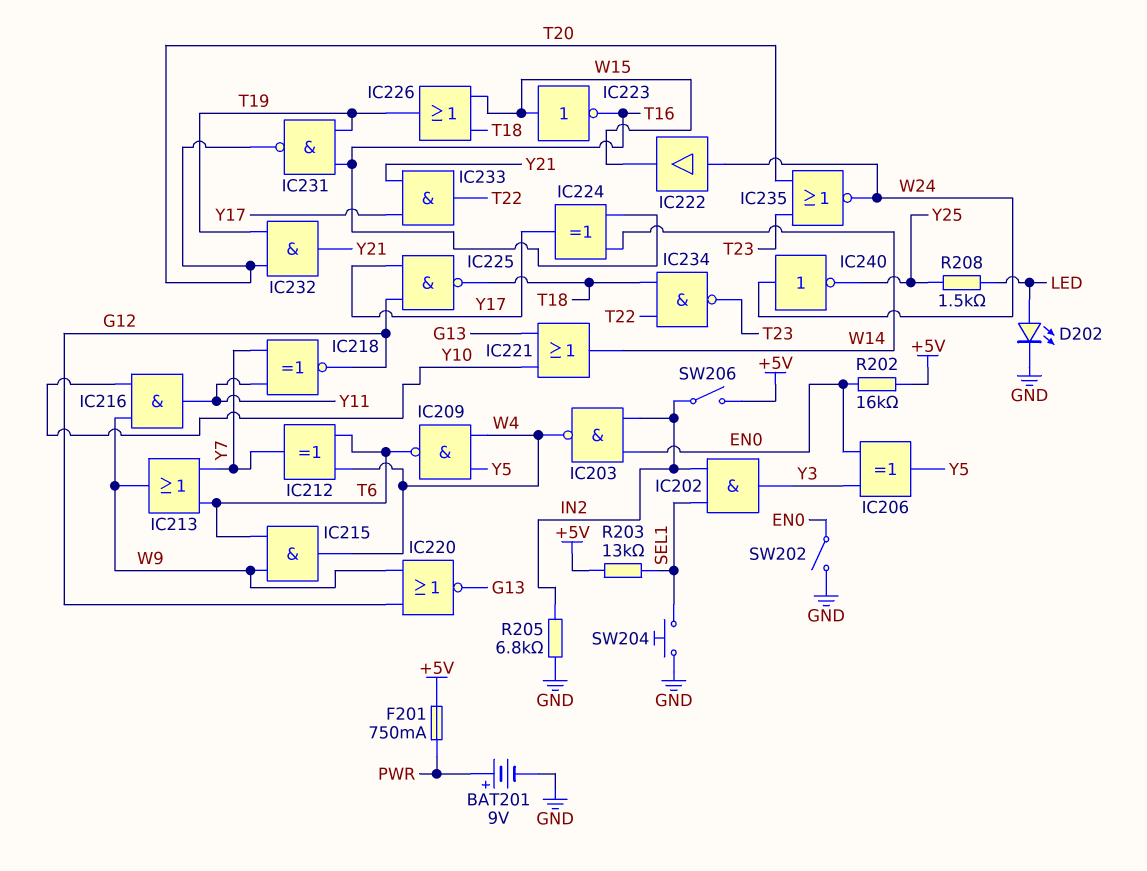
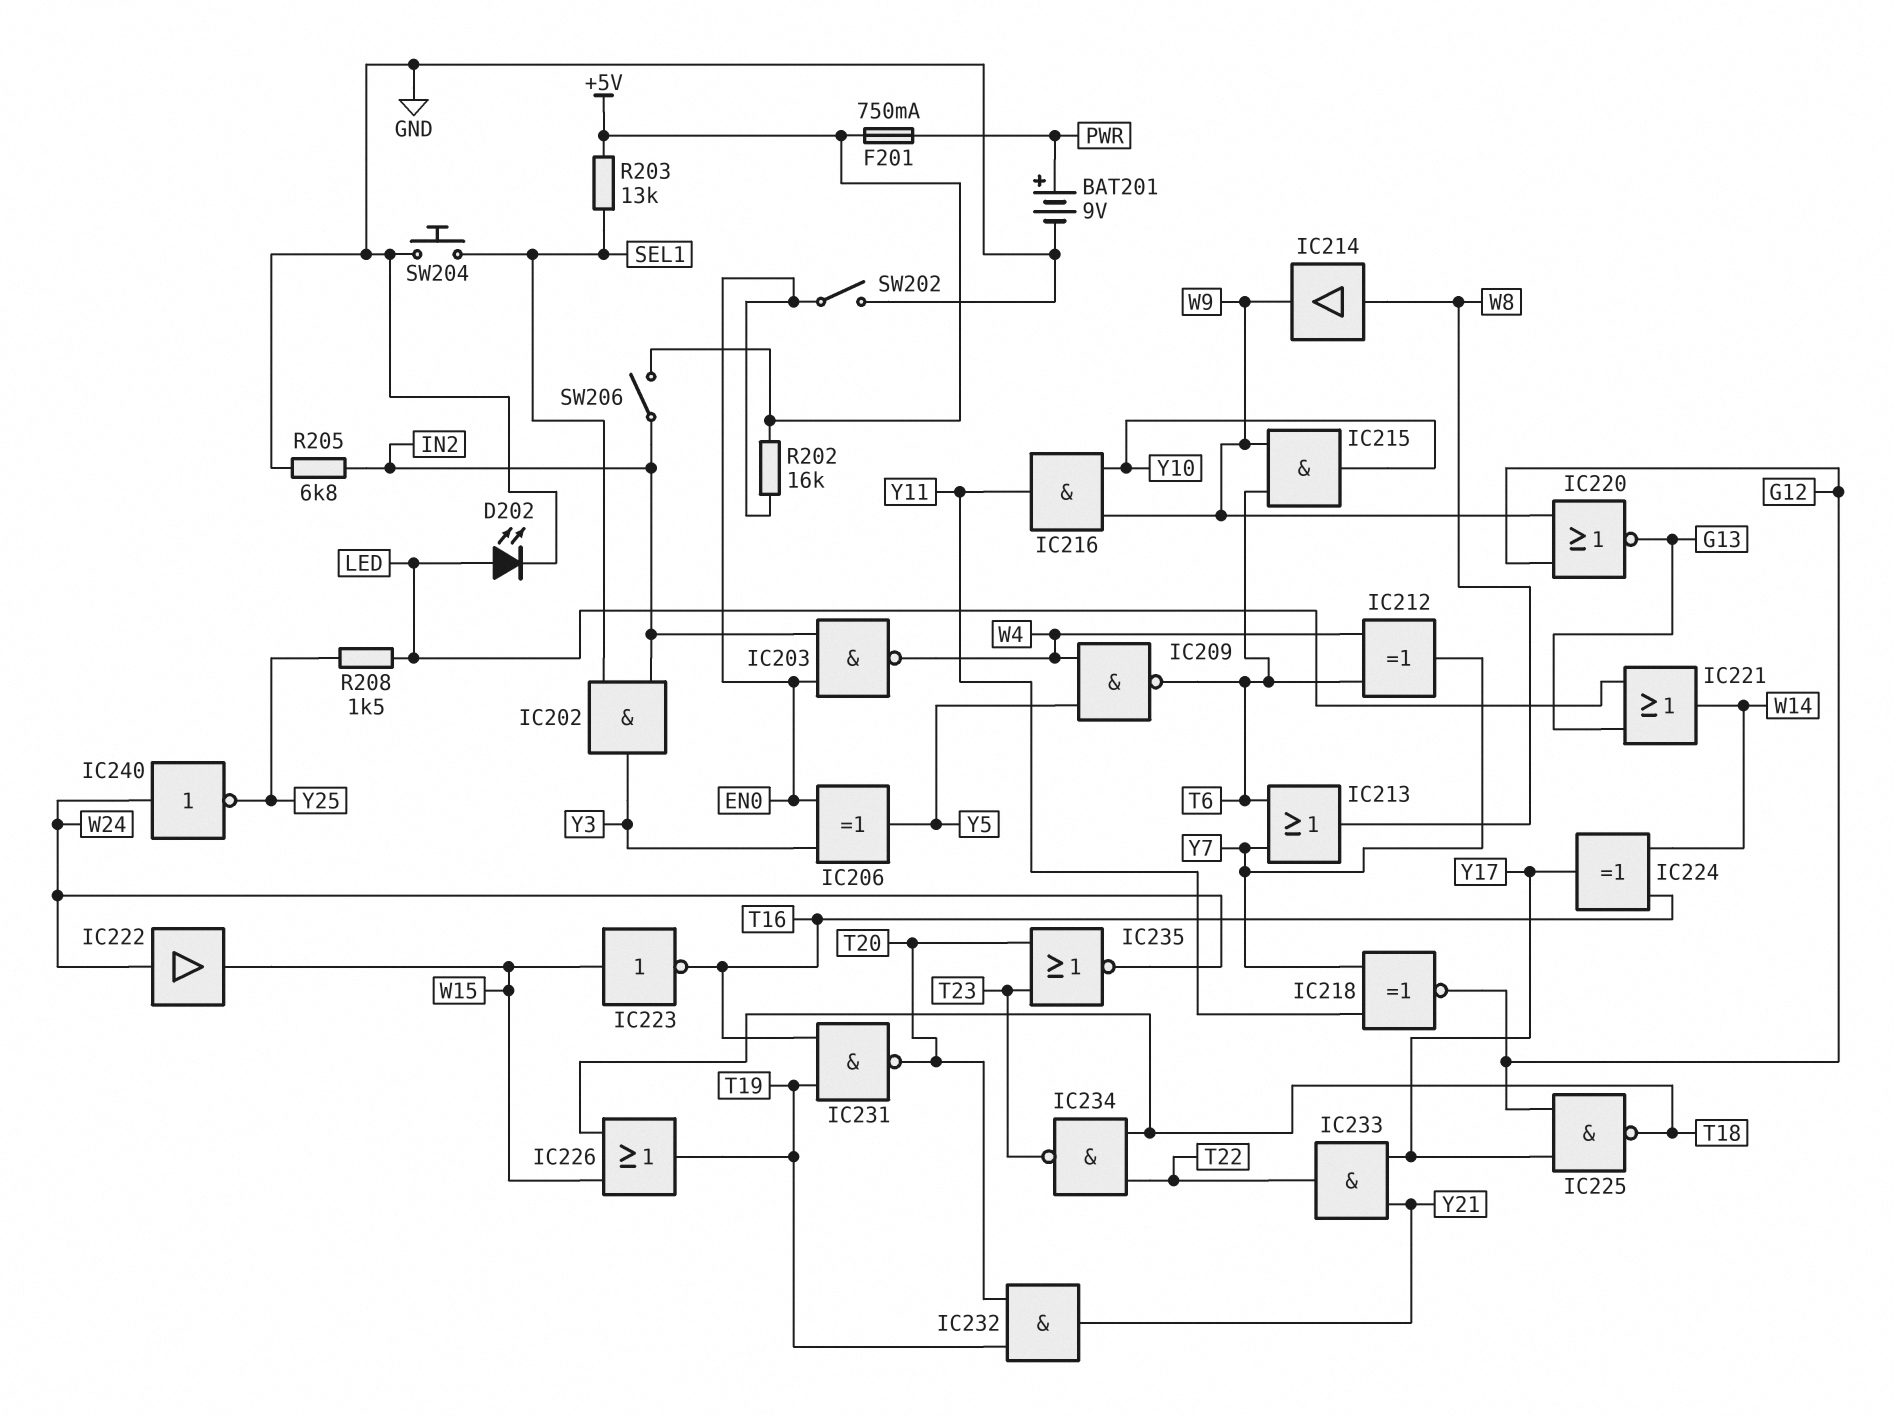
IC213: OR (in T6, in Y7, out W9) -> OR (in T6, in Y7, out W8)
IC214: none -> buffer (in W8, out W9)
IC215: AND (in T6, in W9, out W4) -> AND (in T6, in W9, out Y10)
IC221: OR (in G13, in Y10, out W14) -> OR (in G13, in LED, out W14)

